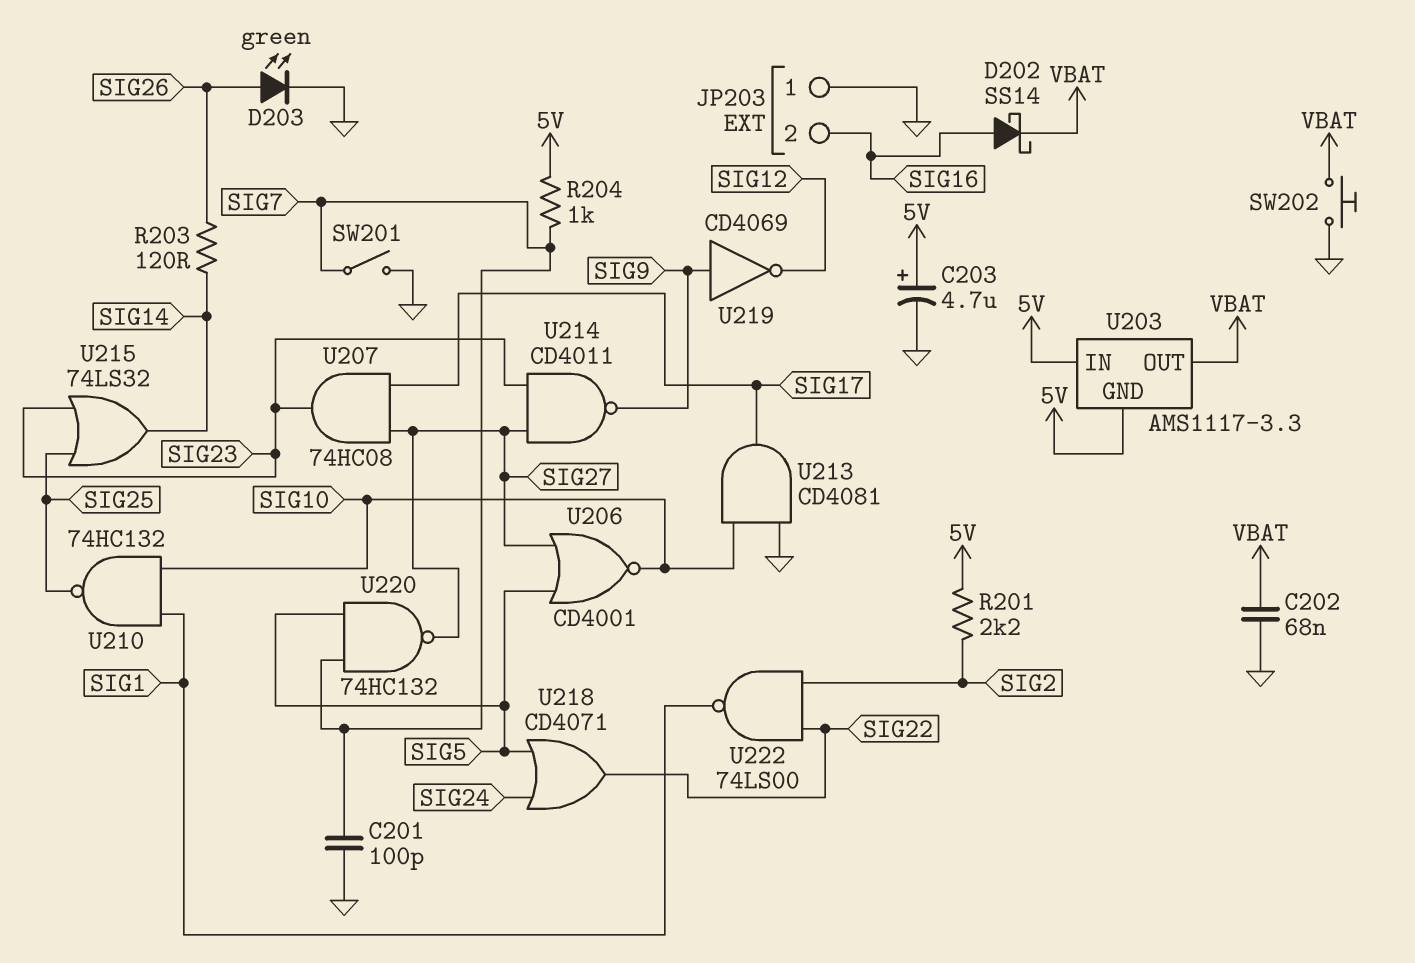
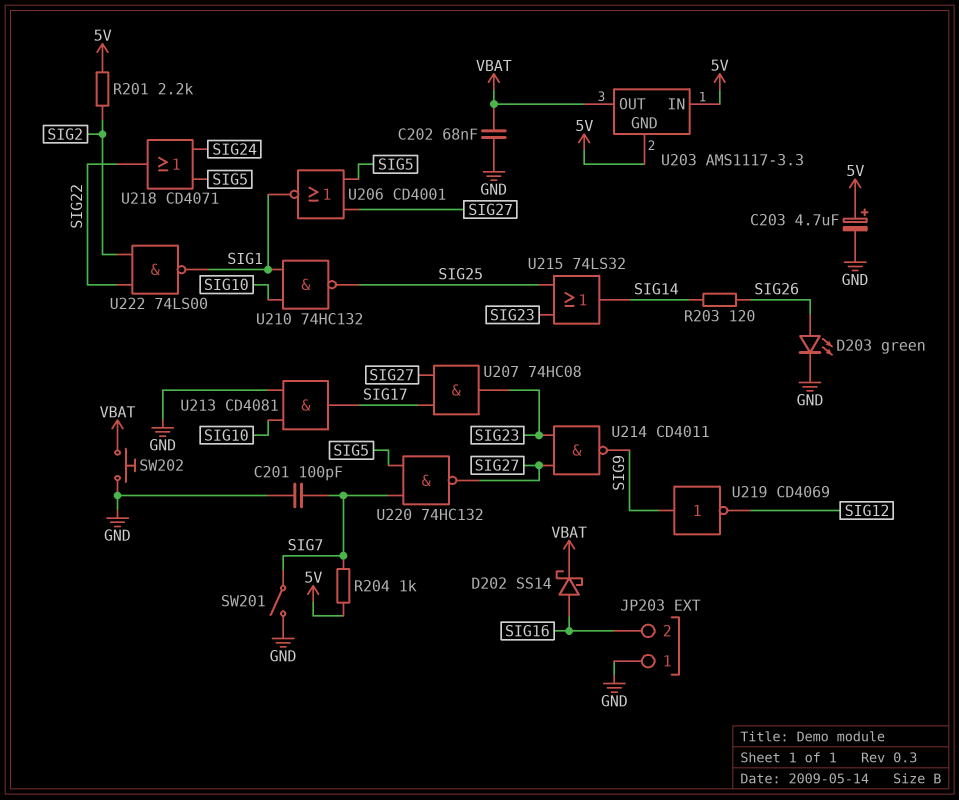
U206: NOR CD4001 (in SIG5, in SIG27, out SIG10) -> NOR CD4001 (in SIG5, in SIG27, out SIG1)

